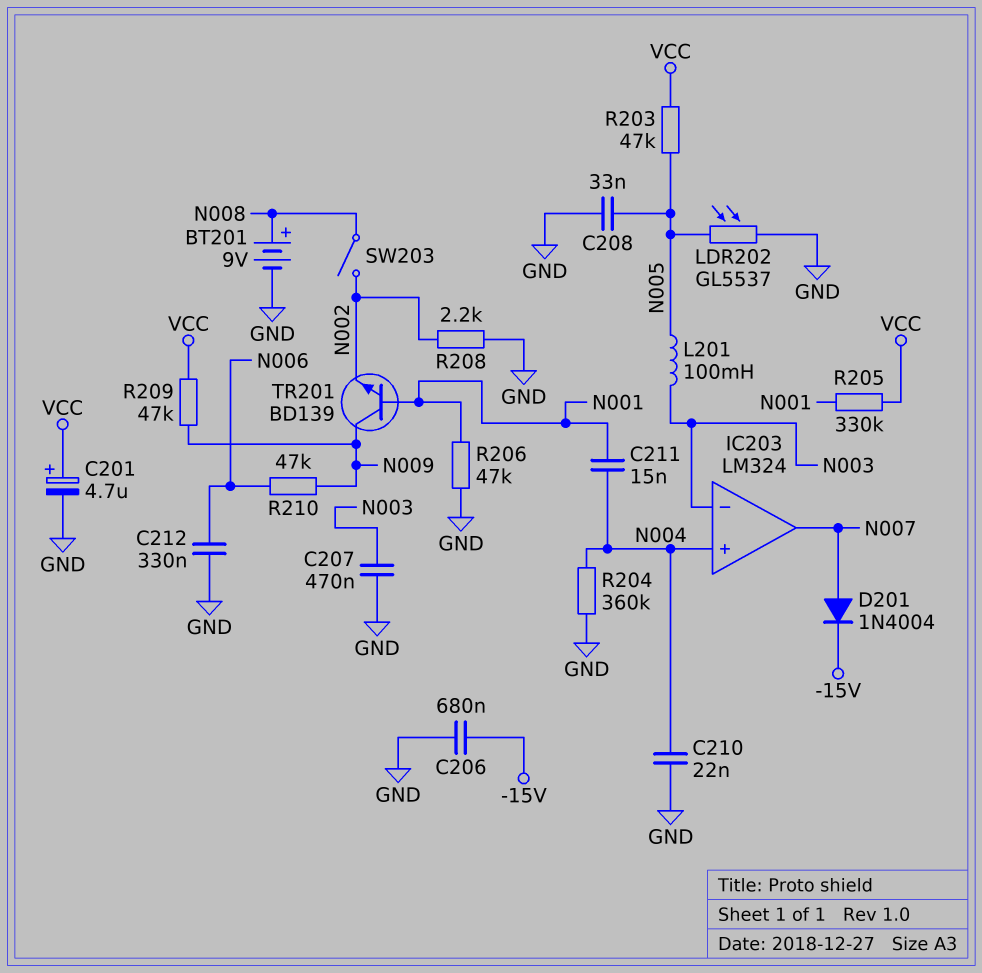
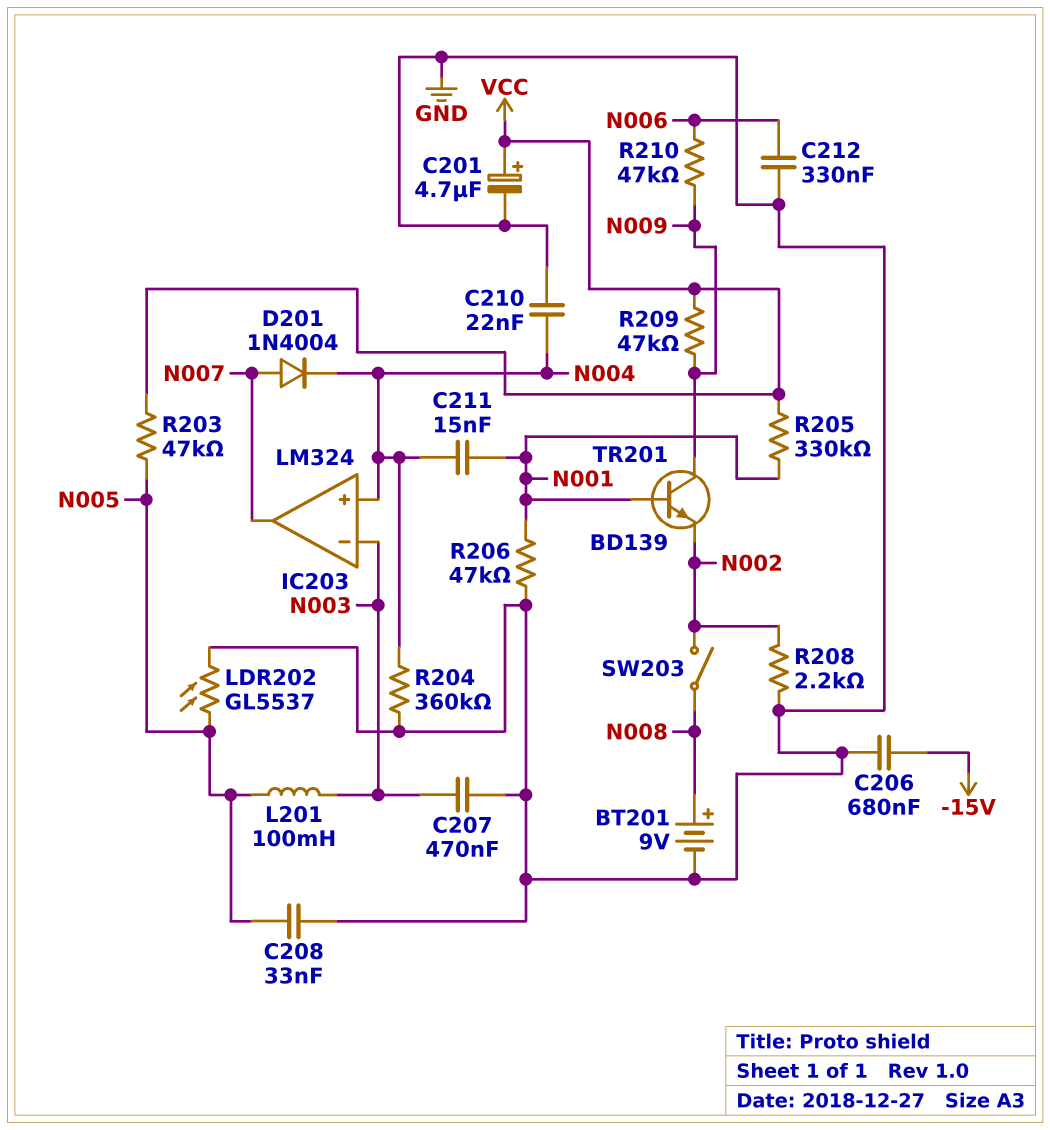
D201: diode 1N4004 (A N007, K -15V) -> diode 1N4004 (A N007, K N004)

